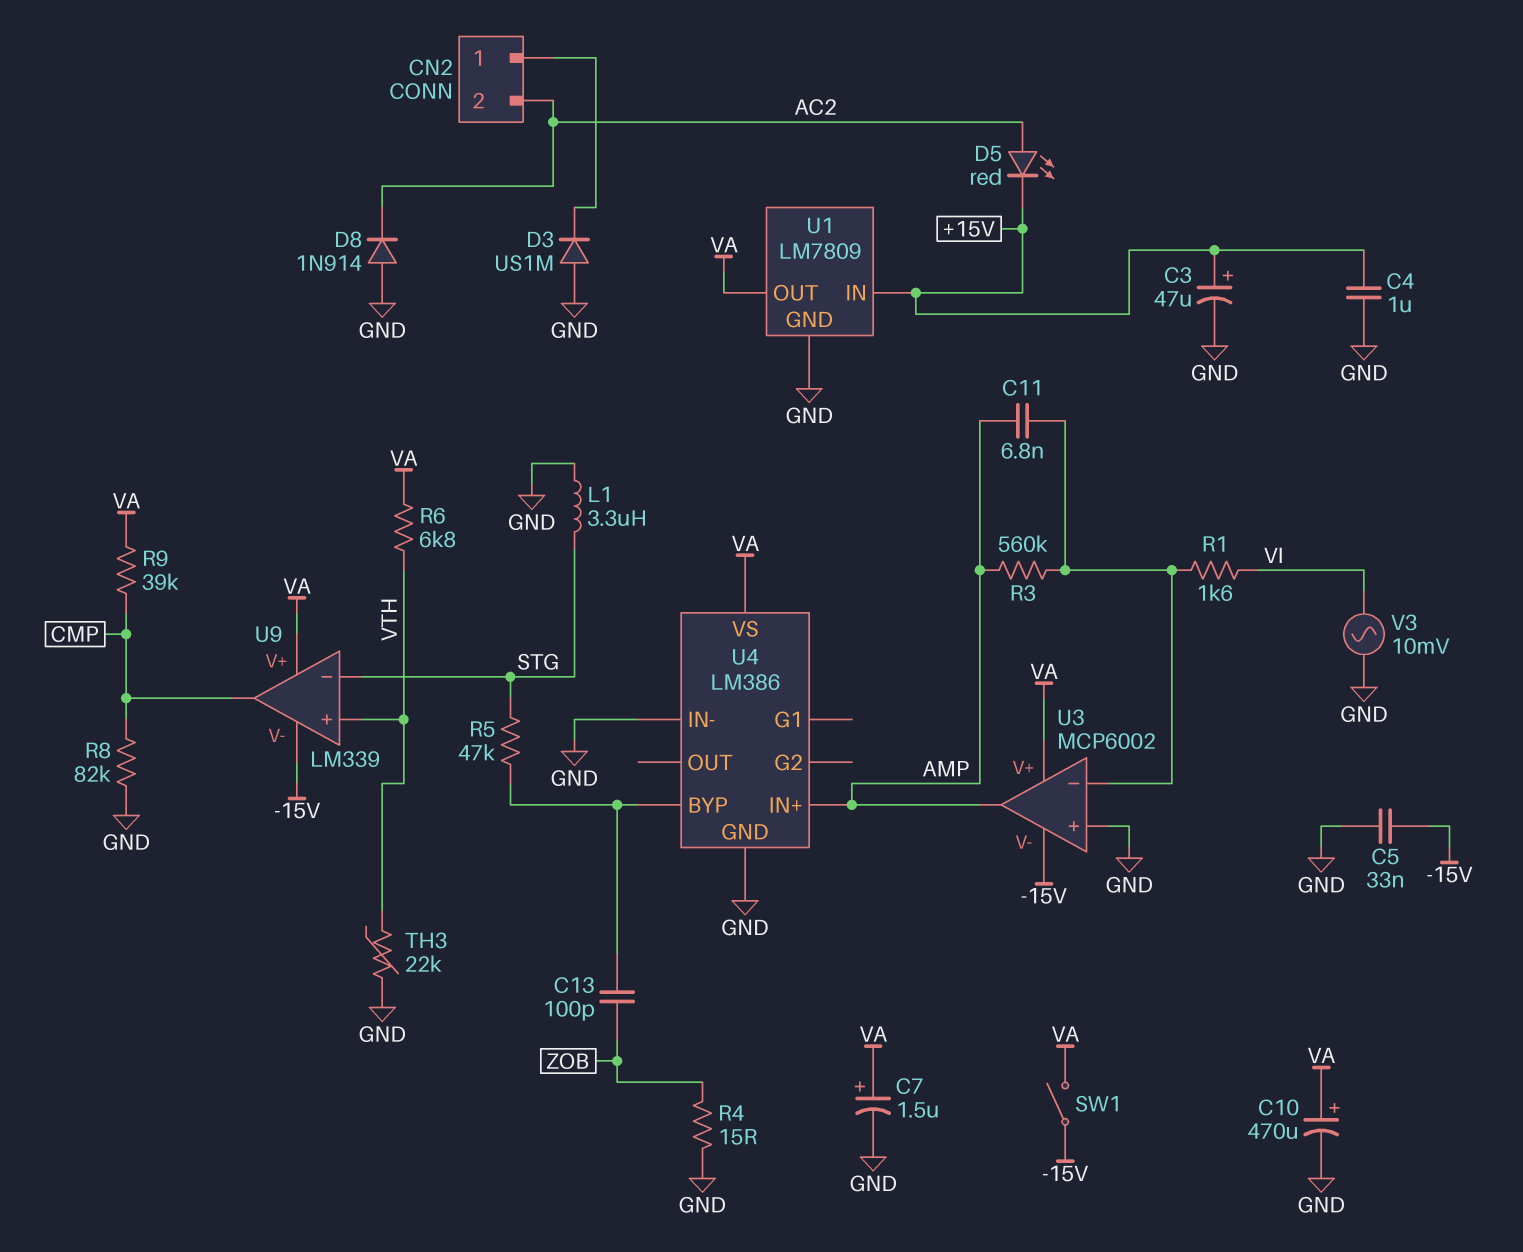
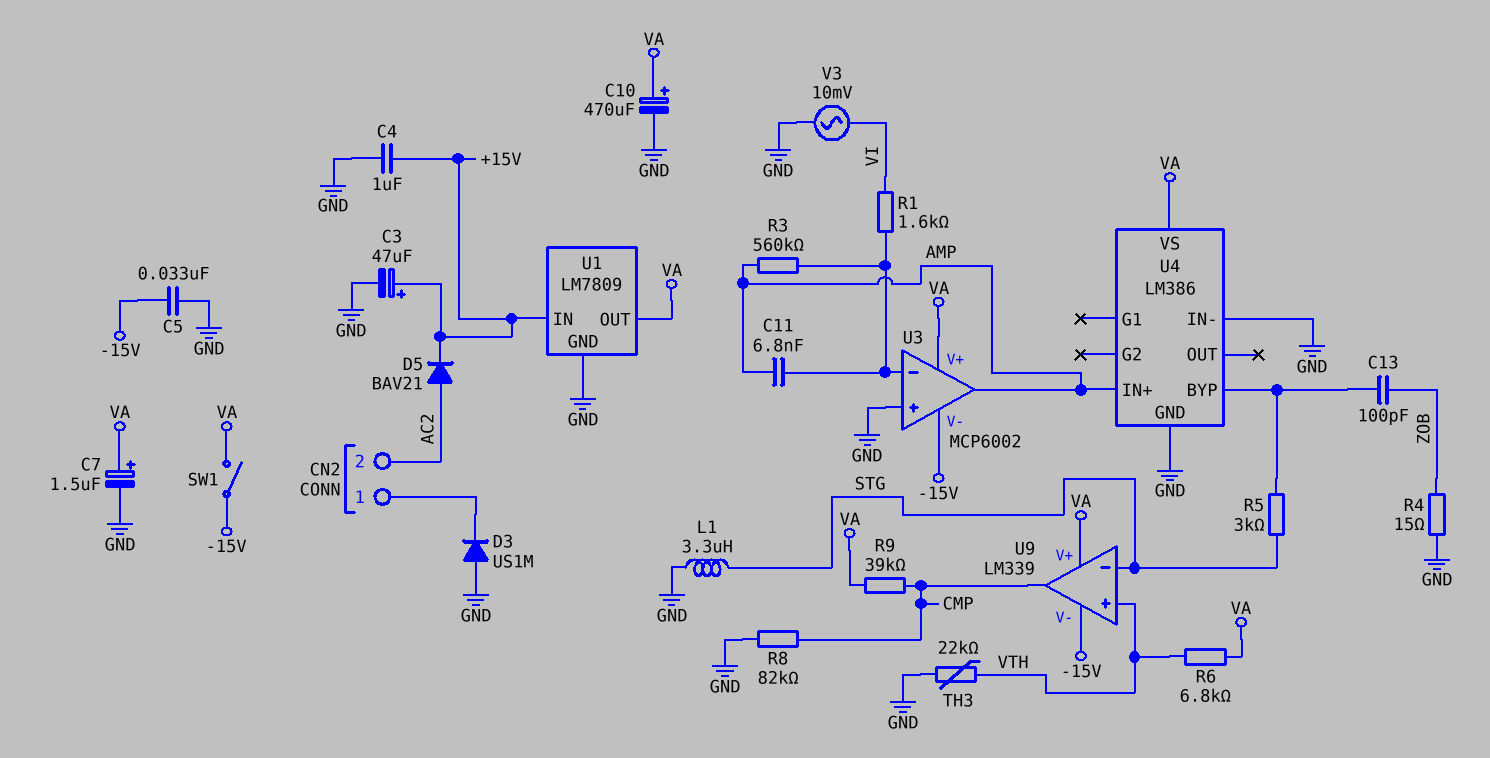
D5: LED red (A AC2, K +15V) -> diode BAV21 (A AC2, K +15V)
D8: diode 1N914 (A GND, K AC2) -> none
R5: 47k (STG, U4/BYP) -> 3k (STG, U4/BYP)

